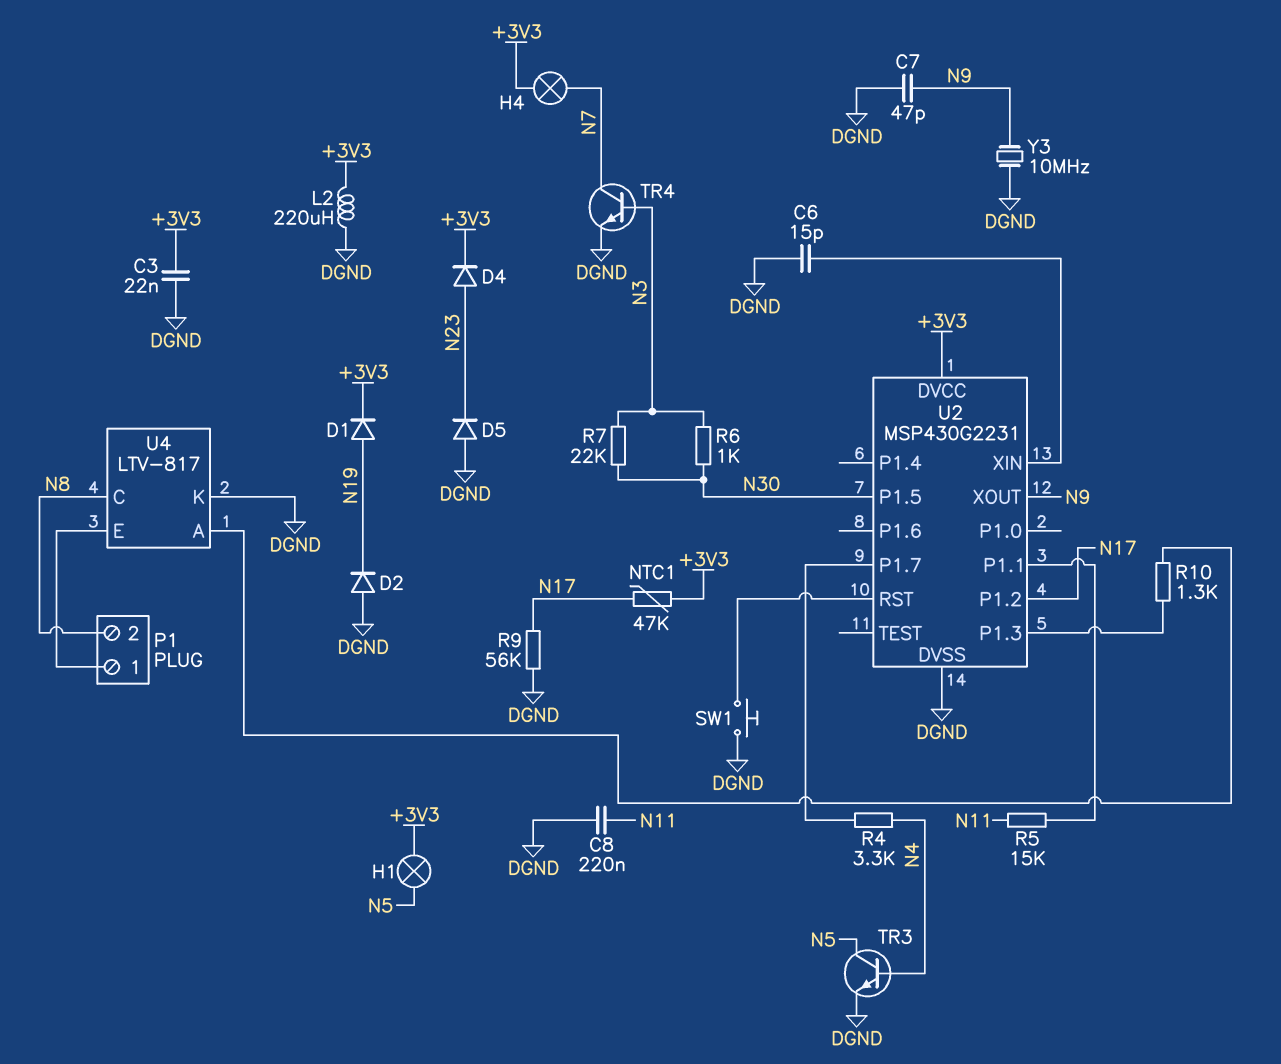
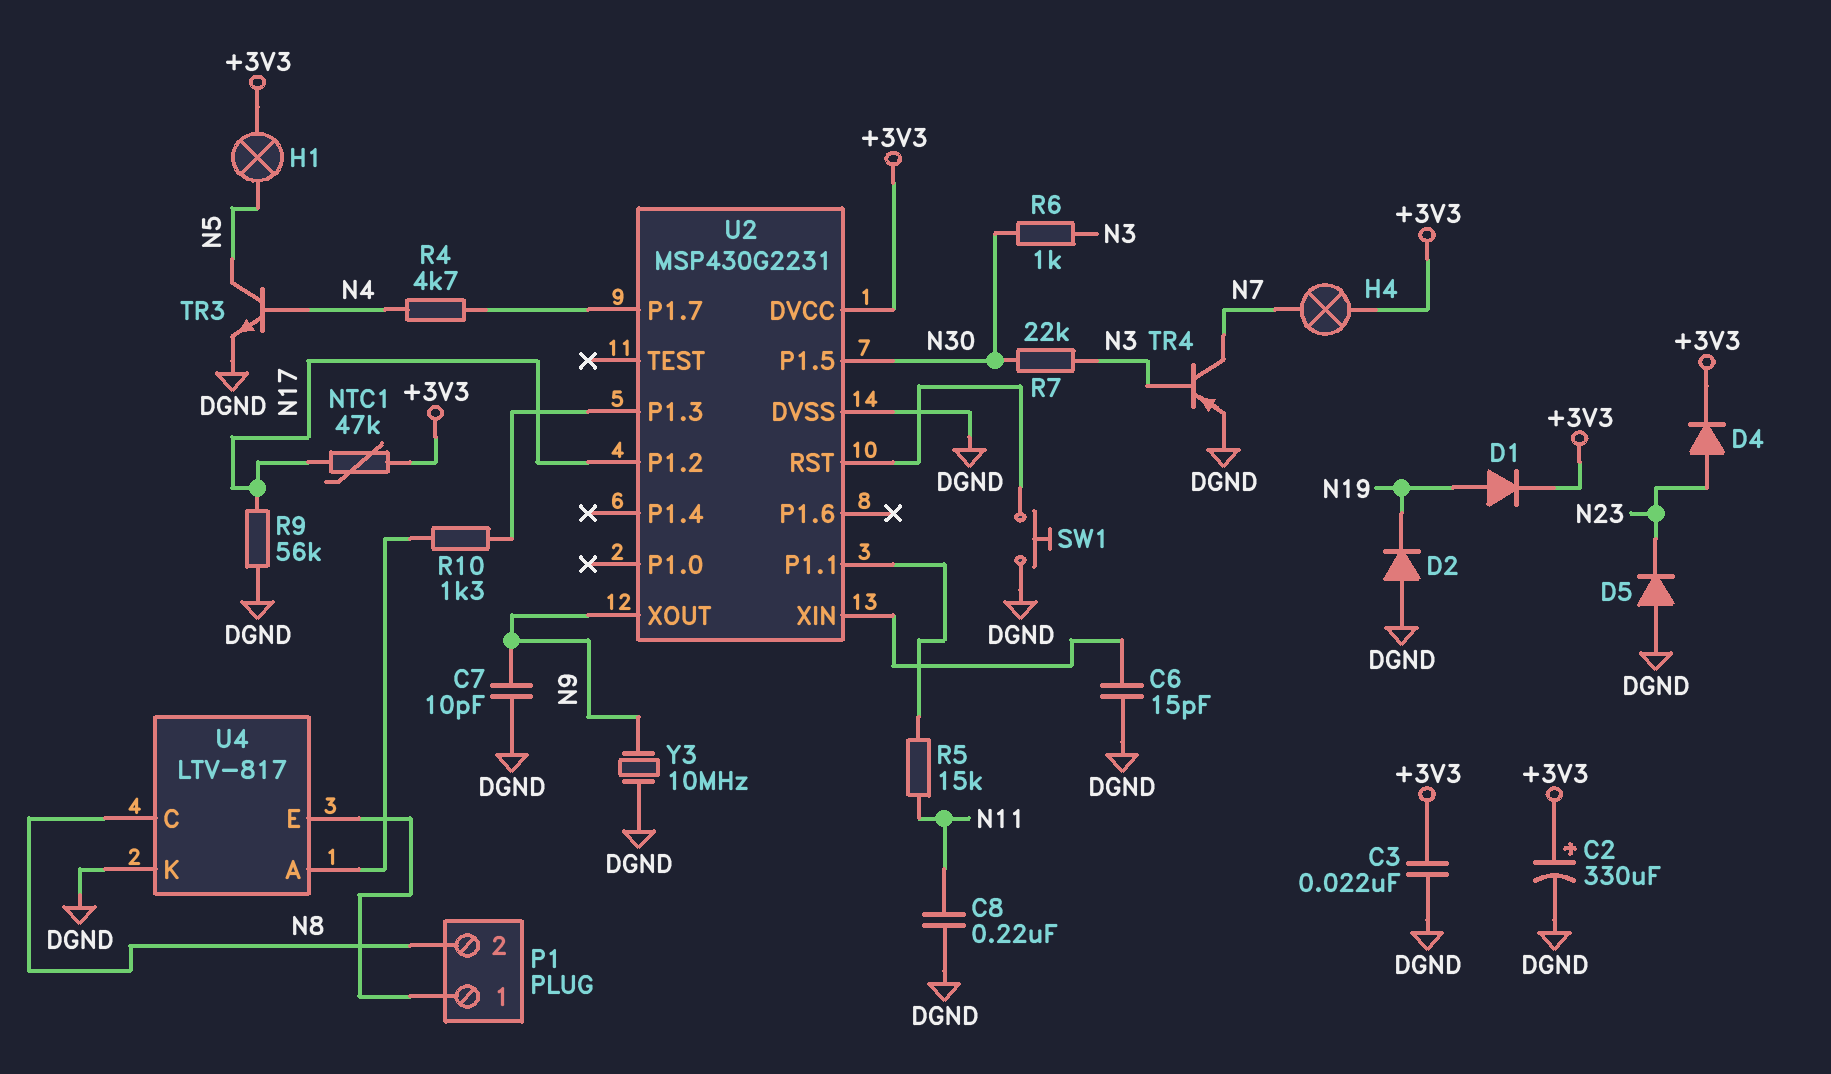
C2: none -> 330uF (plus +3V3, minus DGND)
C7: 47pF (DGND, N9) -> 10pF (DGND, N9)
L2: 220uH (+3V3, DGND) -> none
R4: 3.3k (N4, U2/P1.7) -> 4.7k (N4, U2/P1.7)
TR4: NPN (B N3, C N7, E DGND) -> PNP (B N3, C N7, E DGND)

